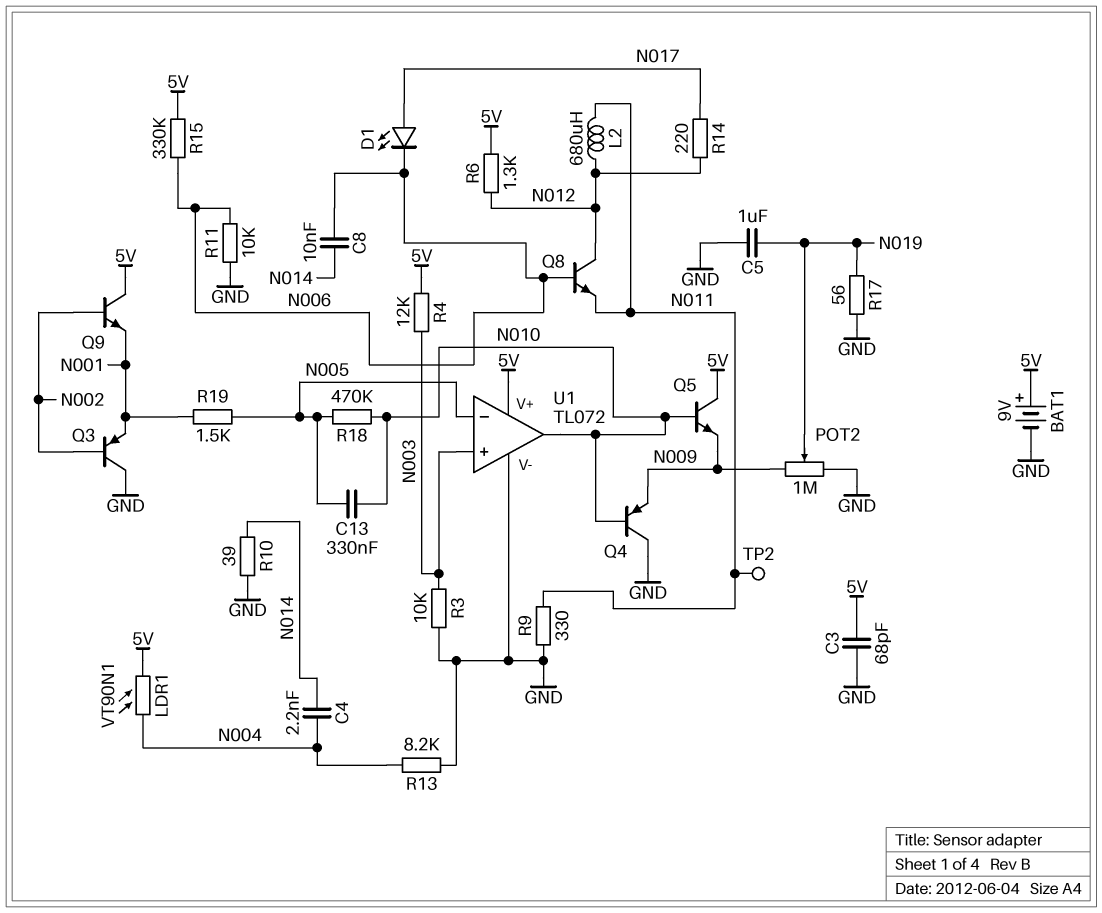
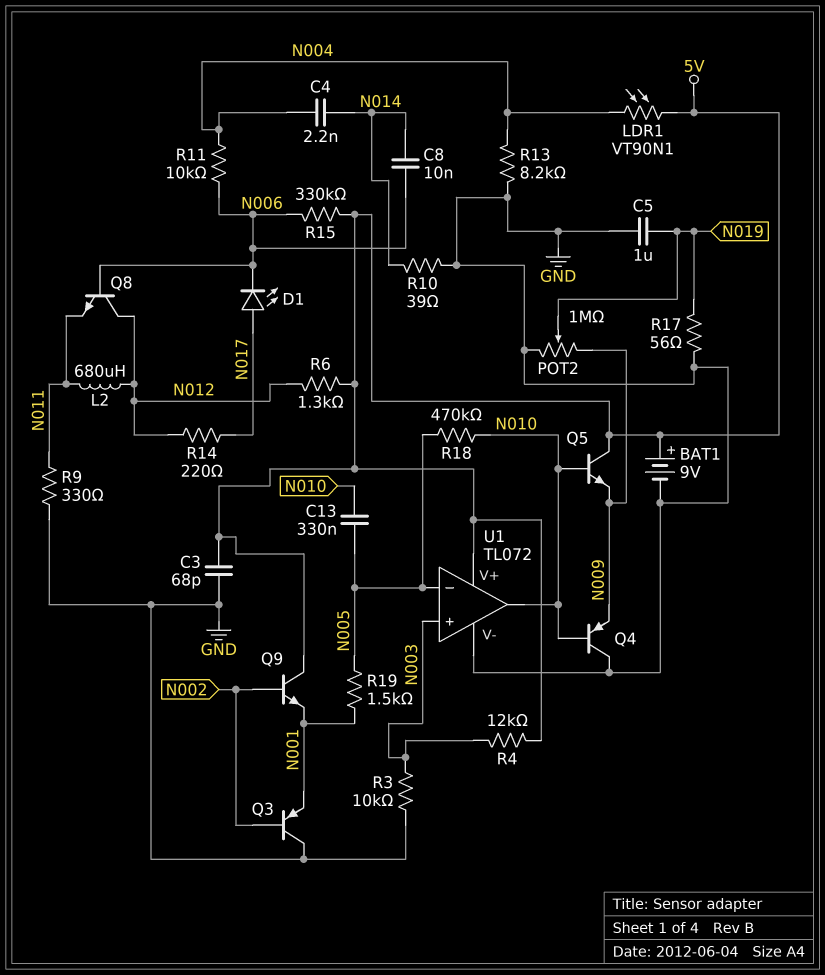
R11: 10k (GND, N006) -> 10k (N004, N006)
TP2: test point (N011) -> none

